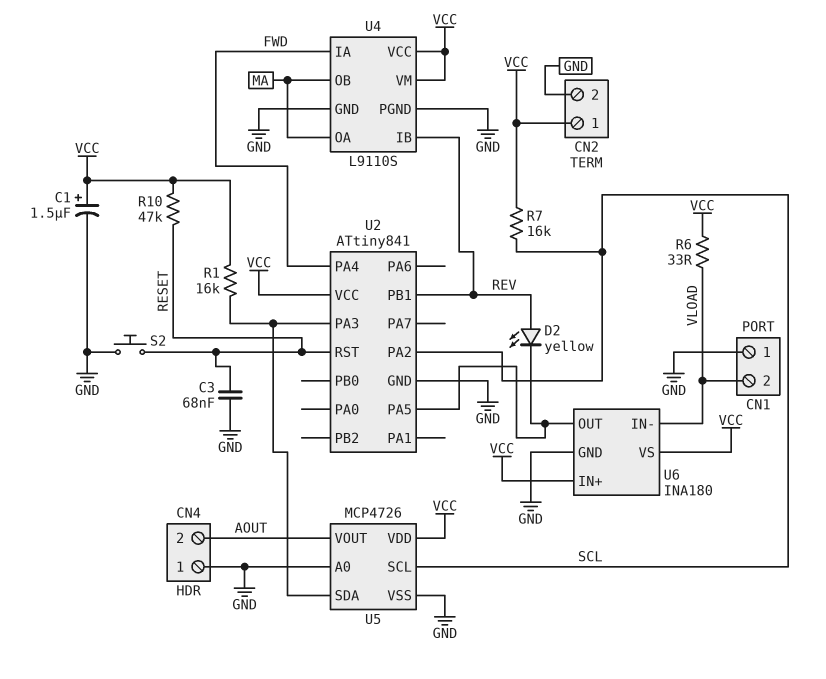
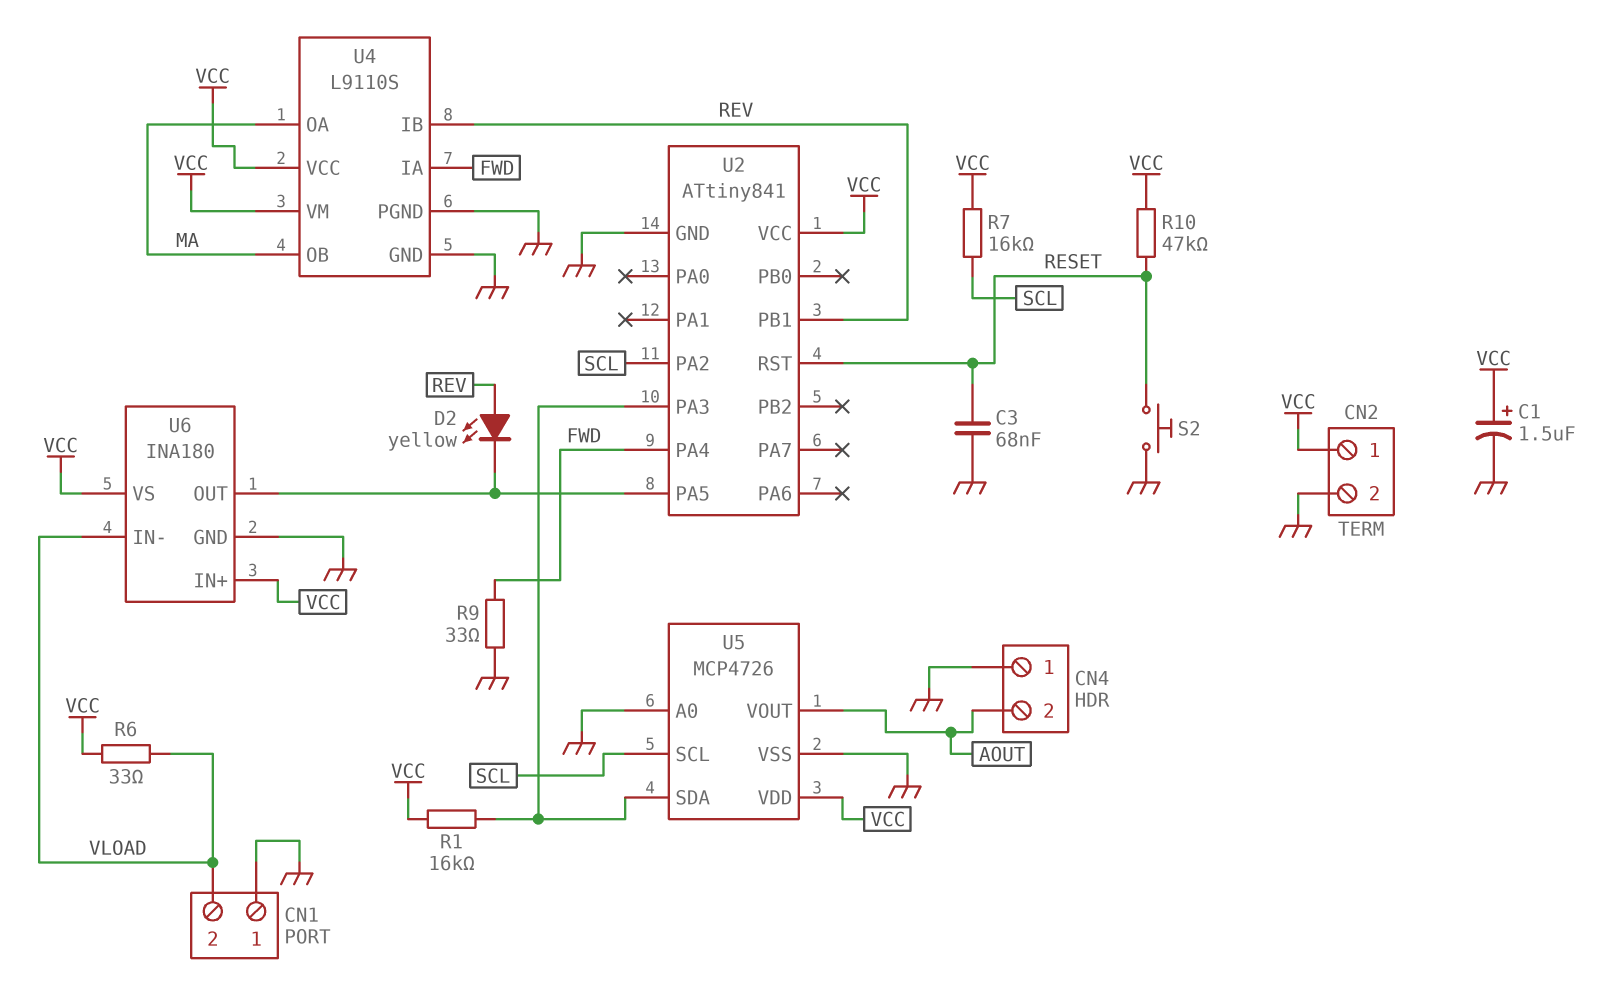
R9: none -> 33 (FWD, GND)

